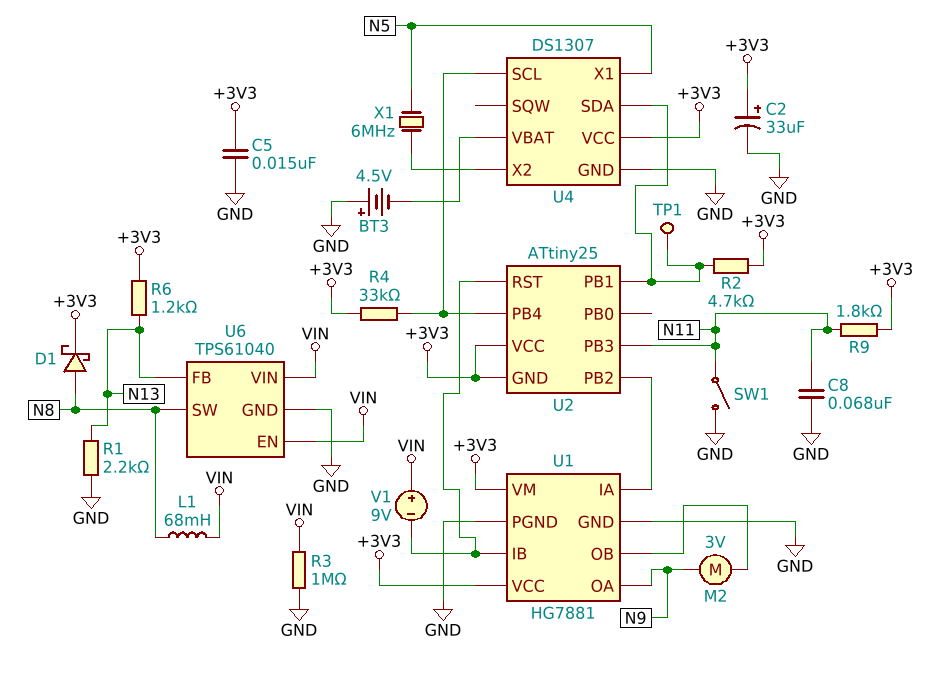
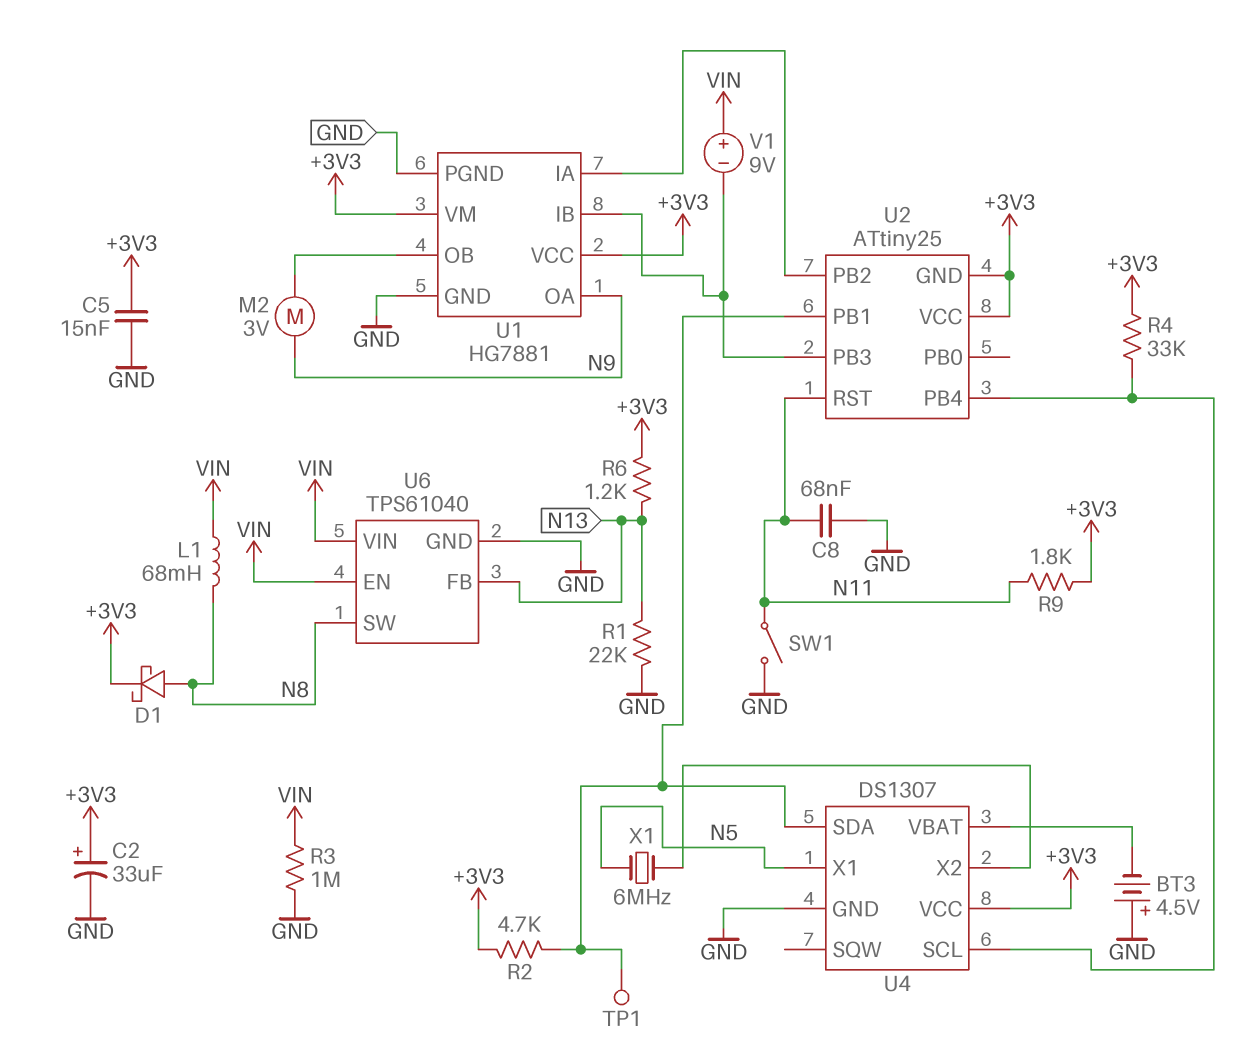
R1: 2.2k (GND, N13) -> 22k (GND, N13)
U2 pin PB3: N11 -> U1/IB
U2 pin RST: U1/IB -> N11

